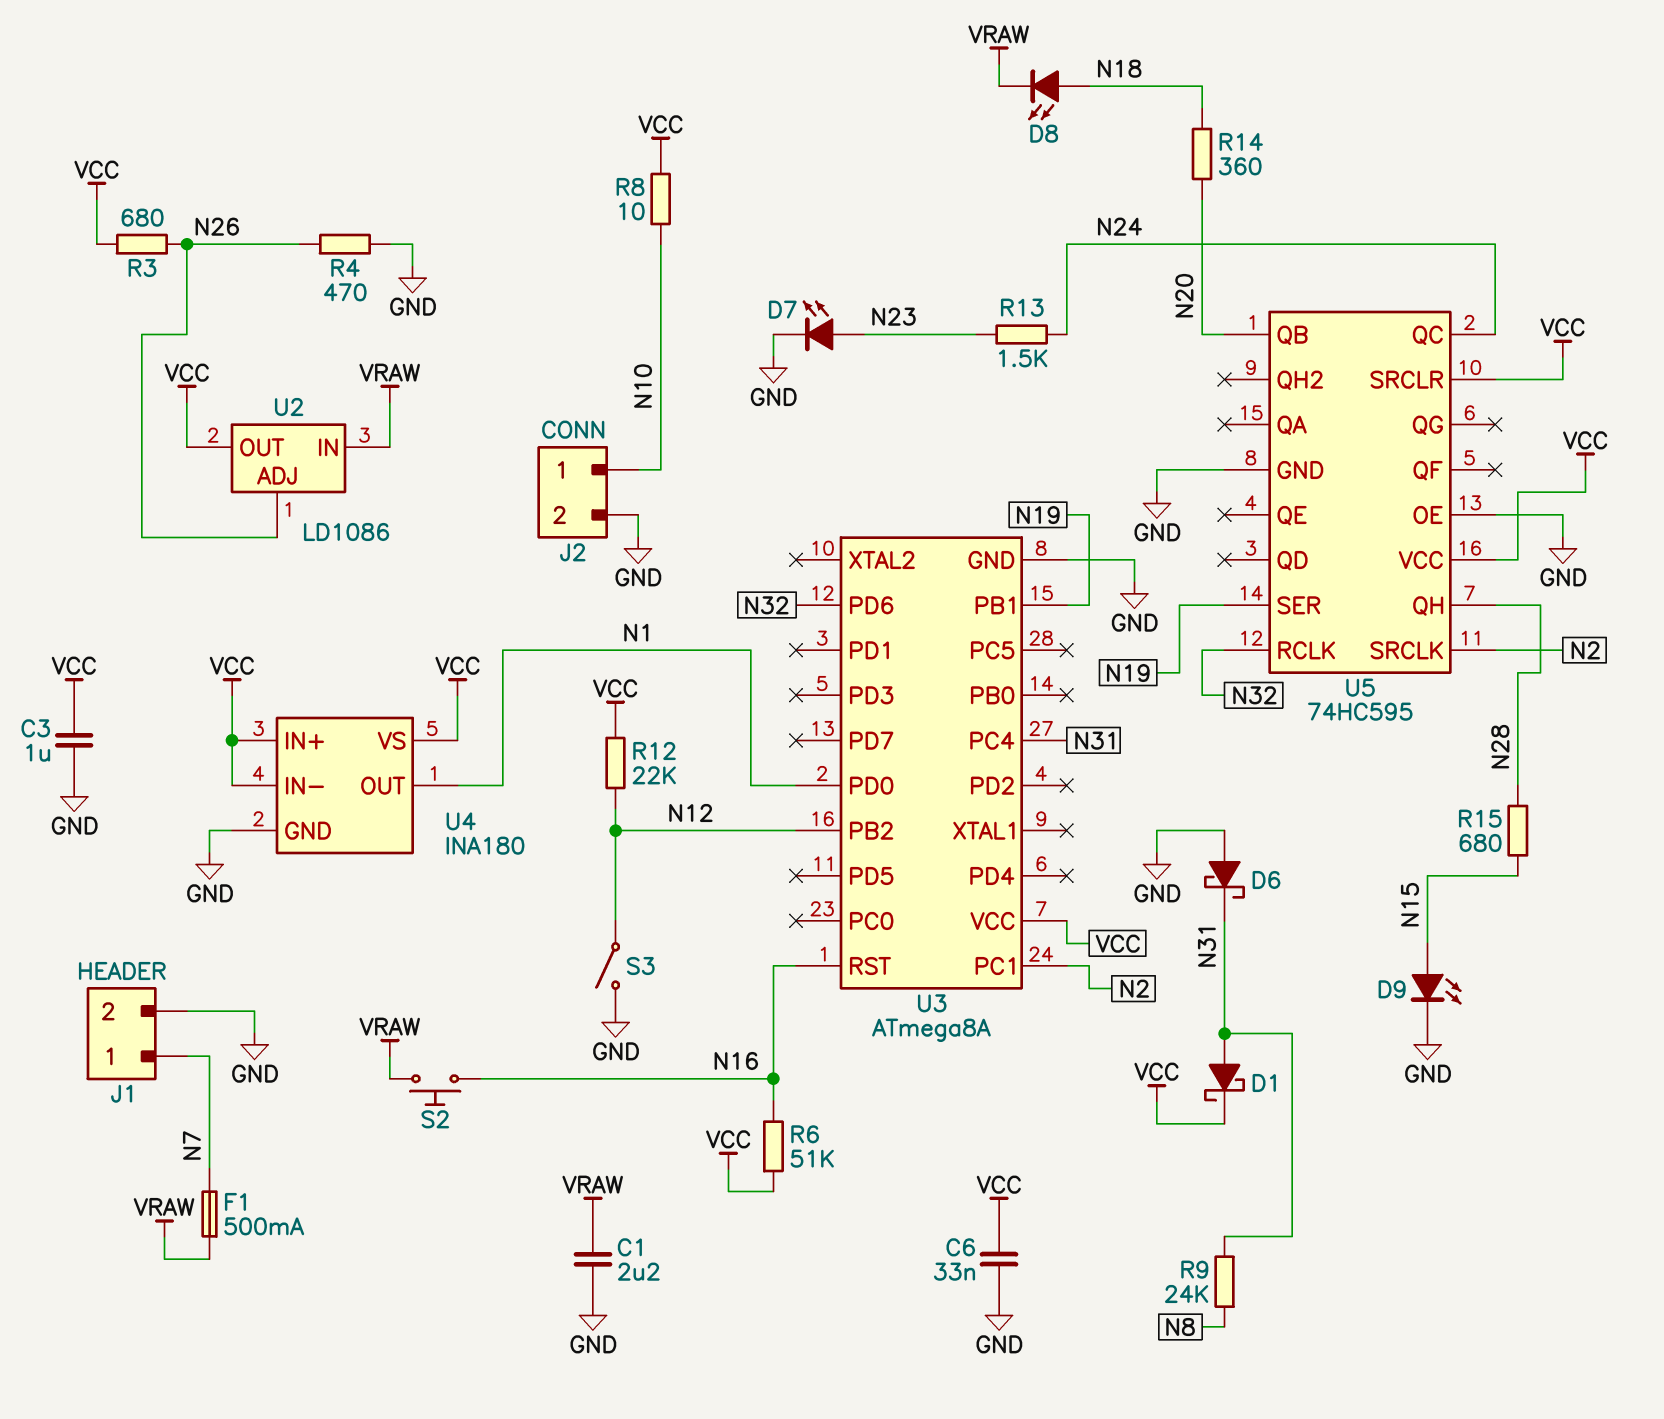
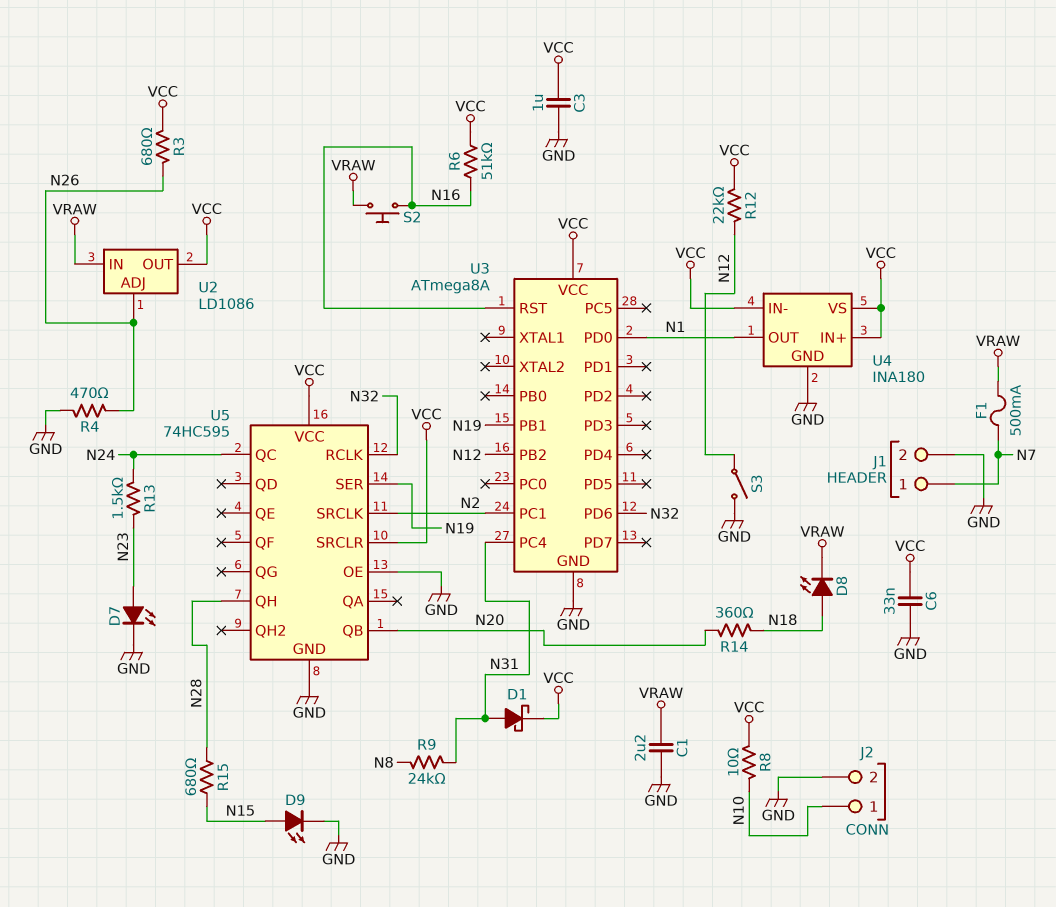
D6: schottky (A GND, K N31) -> none

